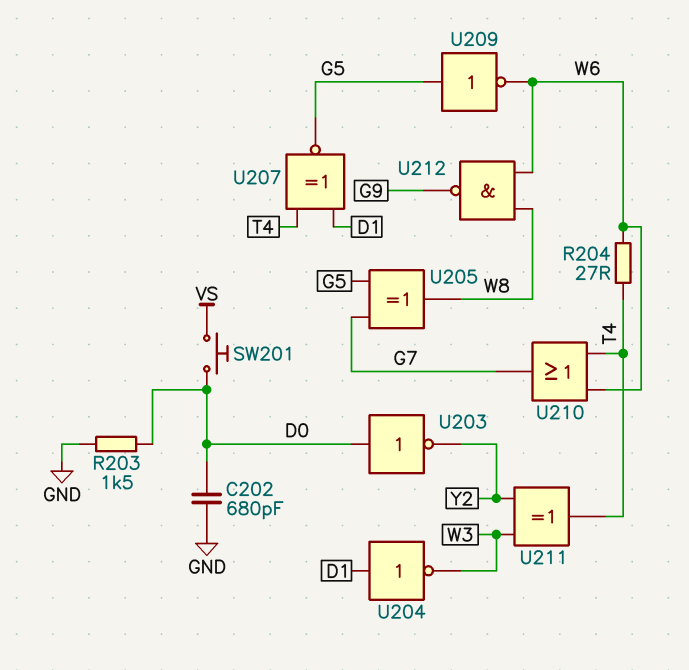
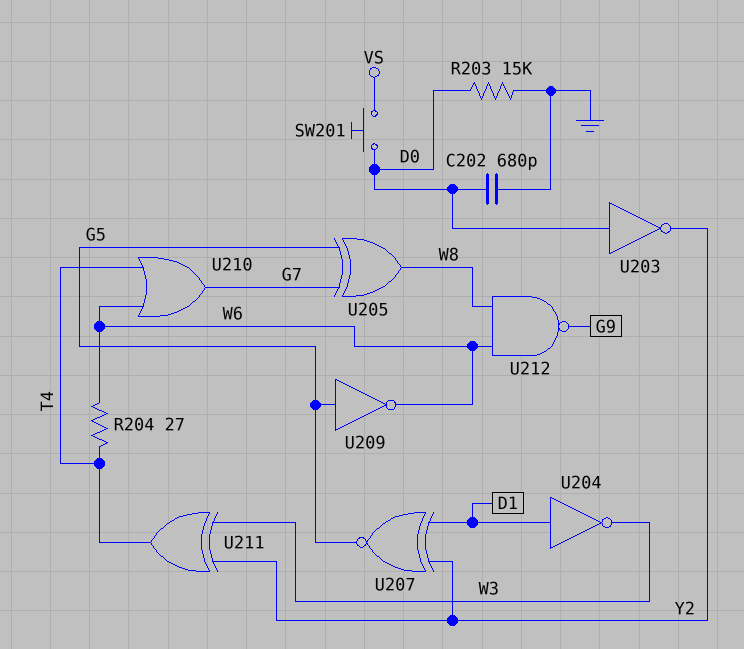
R203: 1.5k (D0, GND) -> 15k (D0, GND)
U207: XNOR (in D1, in T4, out G5) -> XNOR (in D1, in Y2, out G5)

